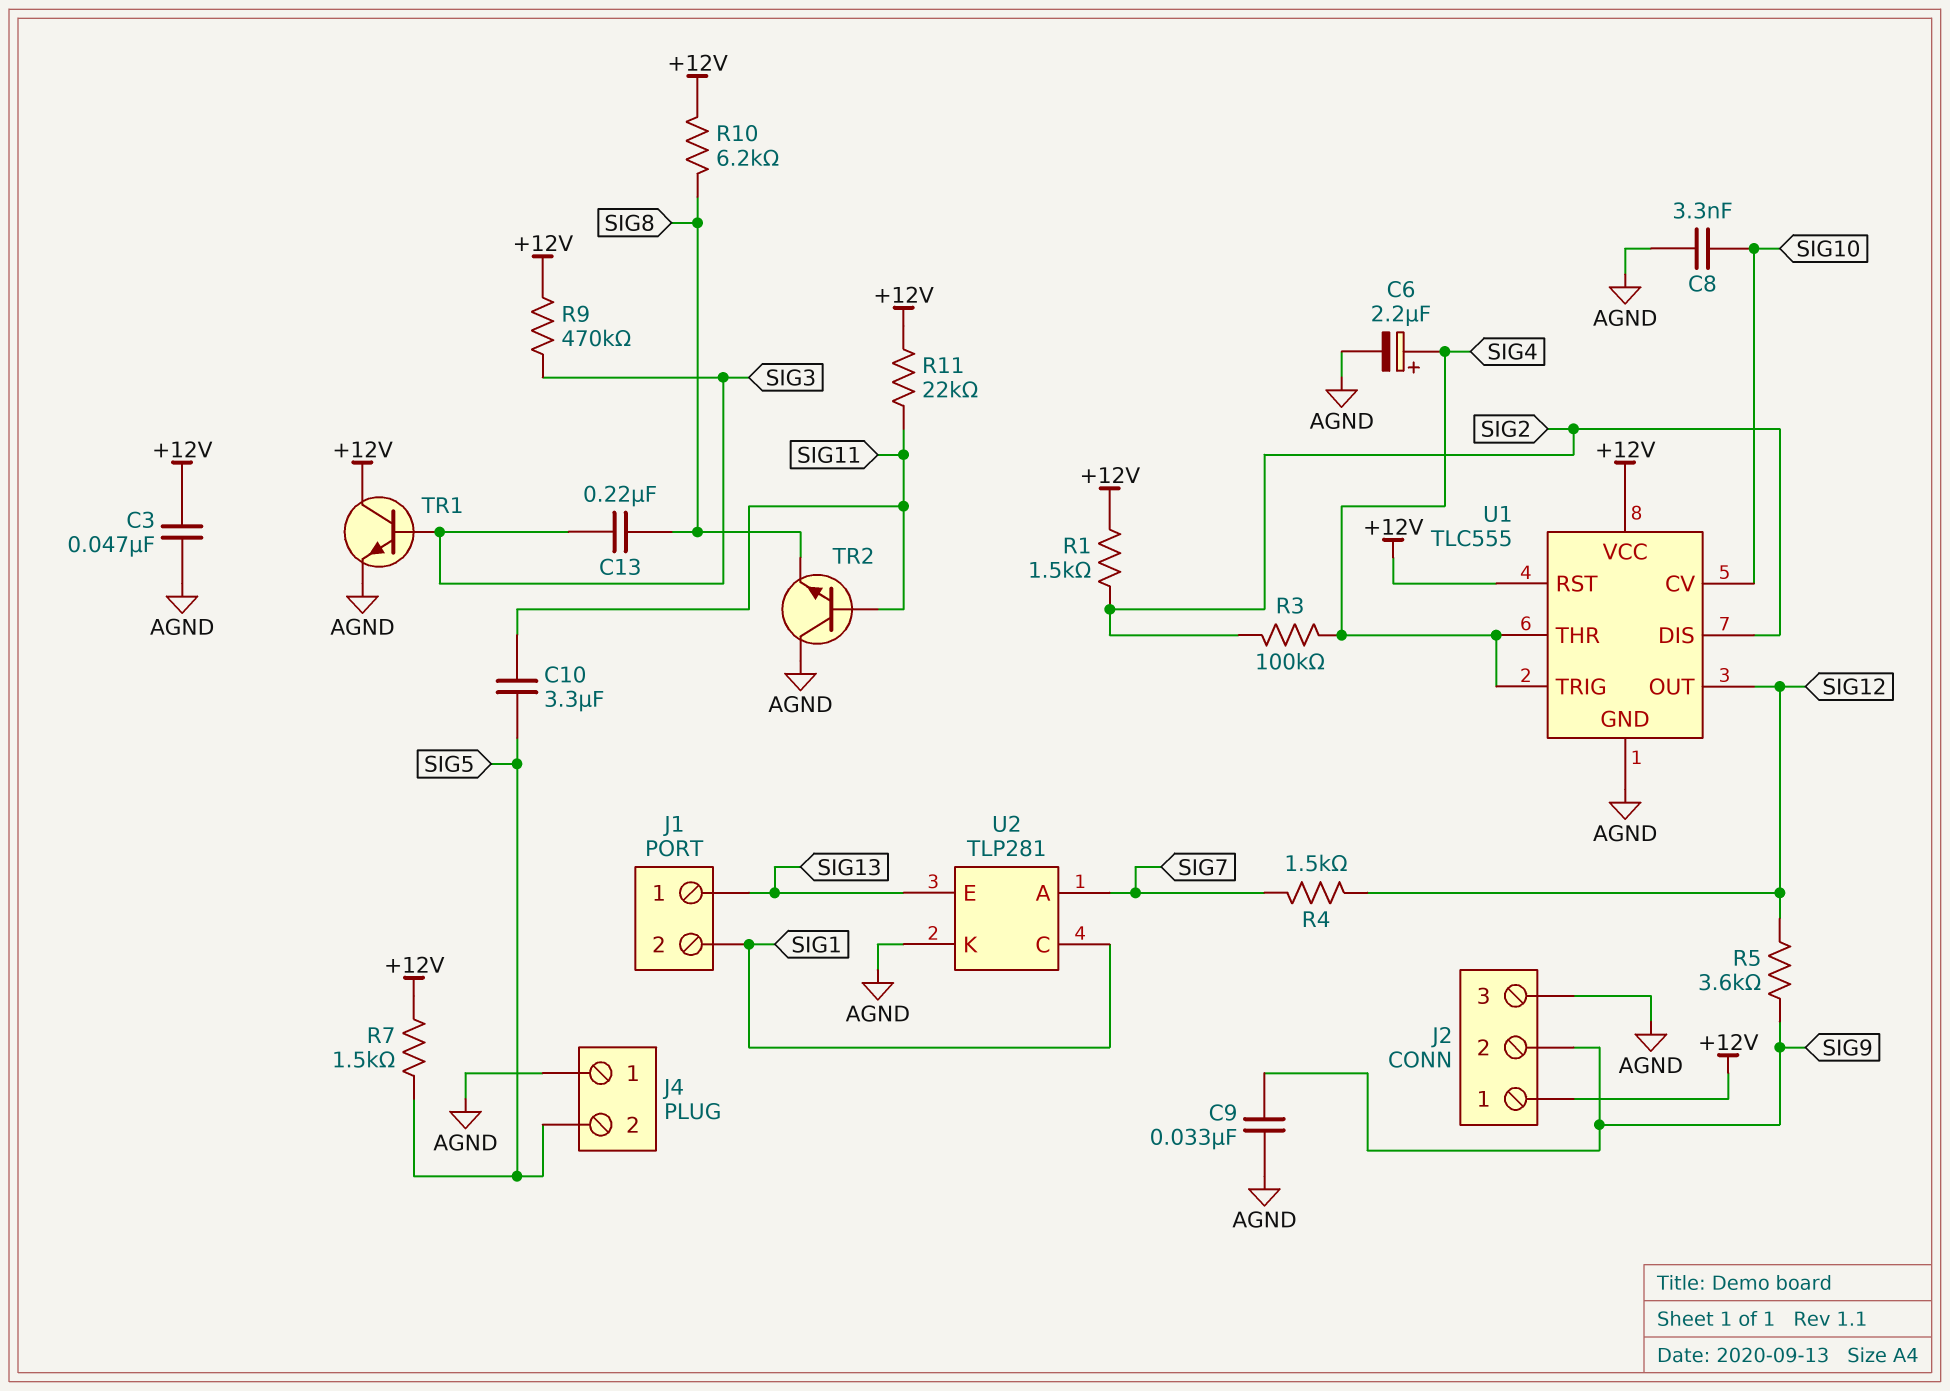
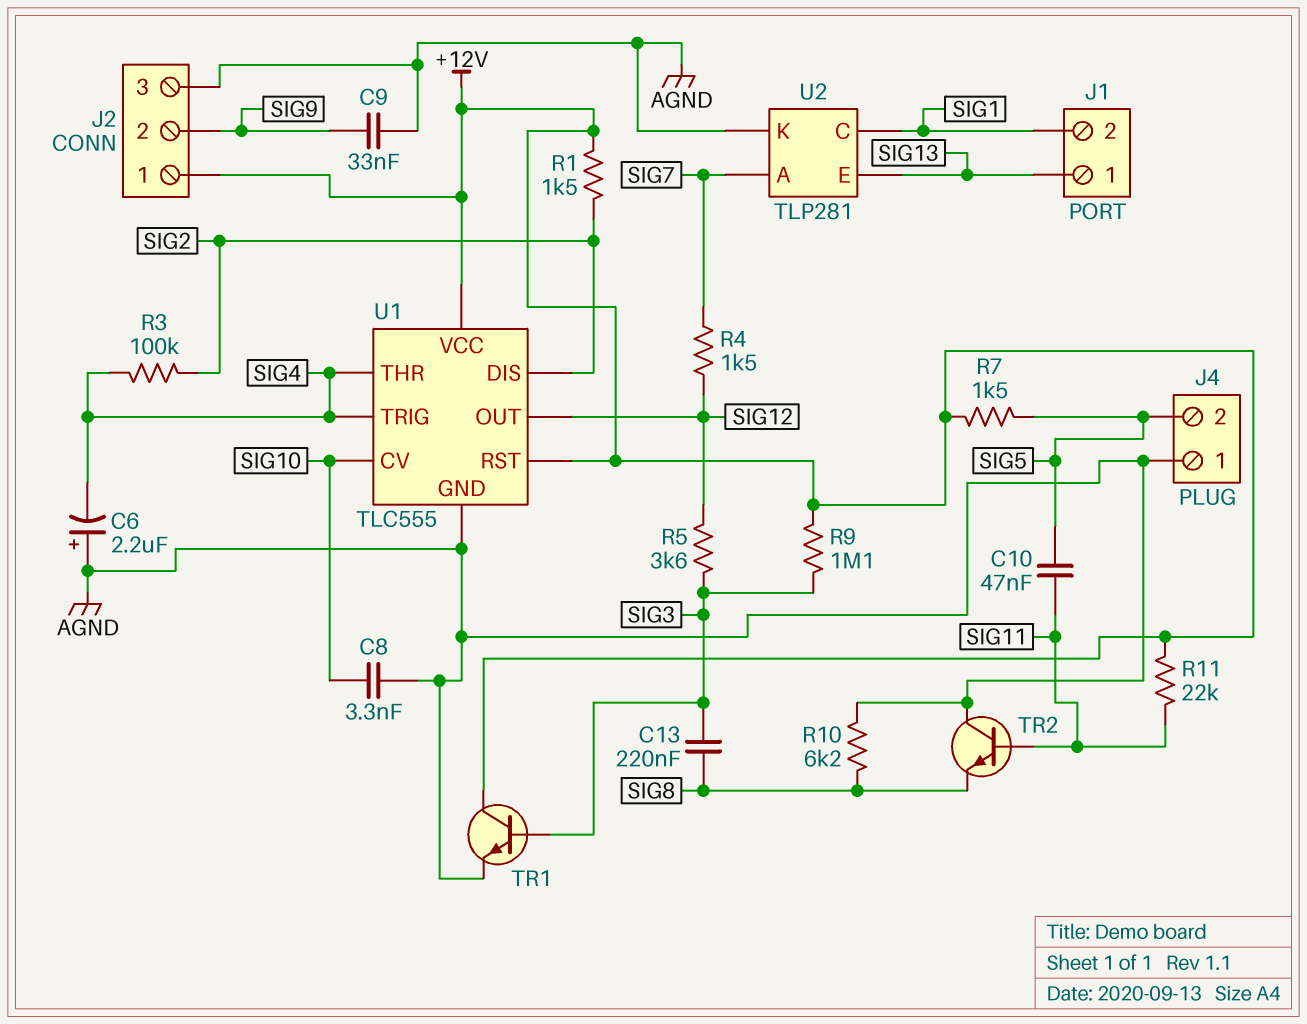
C3: 47nF (+12V, AGND) -> none
C6: 2.2uF (plus SIG4, minus AGND) -> 2.2uF (plus AGND, minus SIG4)
C10: 3.3uF (SIG5, SIG11) -> 47nF (SIG5, SIG11)
R5: 3.6k (SIG9, SIG12) -> 3.6k (SIG3, SIG12)
R9: 470k (+12V, SIG3) -> 1.1M (+12V, SIG3)
R10: 6.2k (+12V, SIG8) -> 6.2k (AGND, SIG8)

